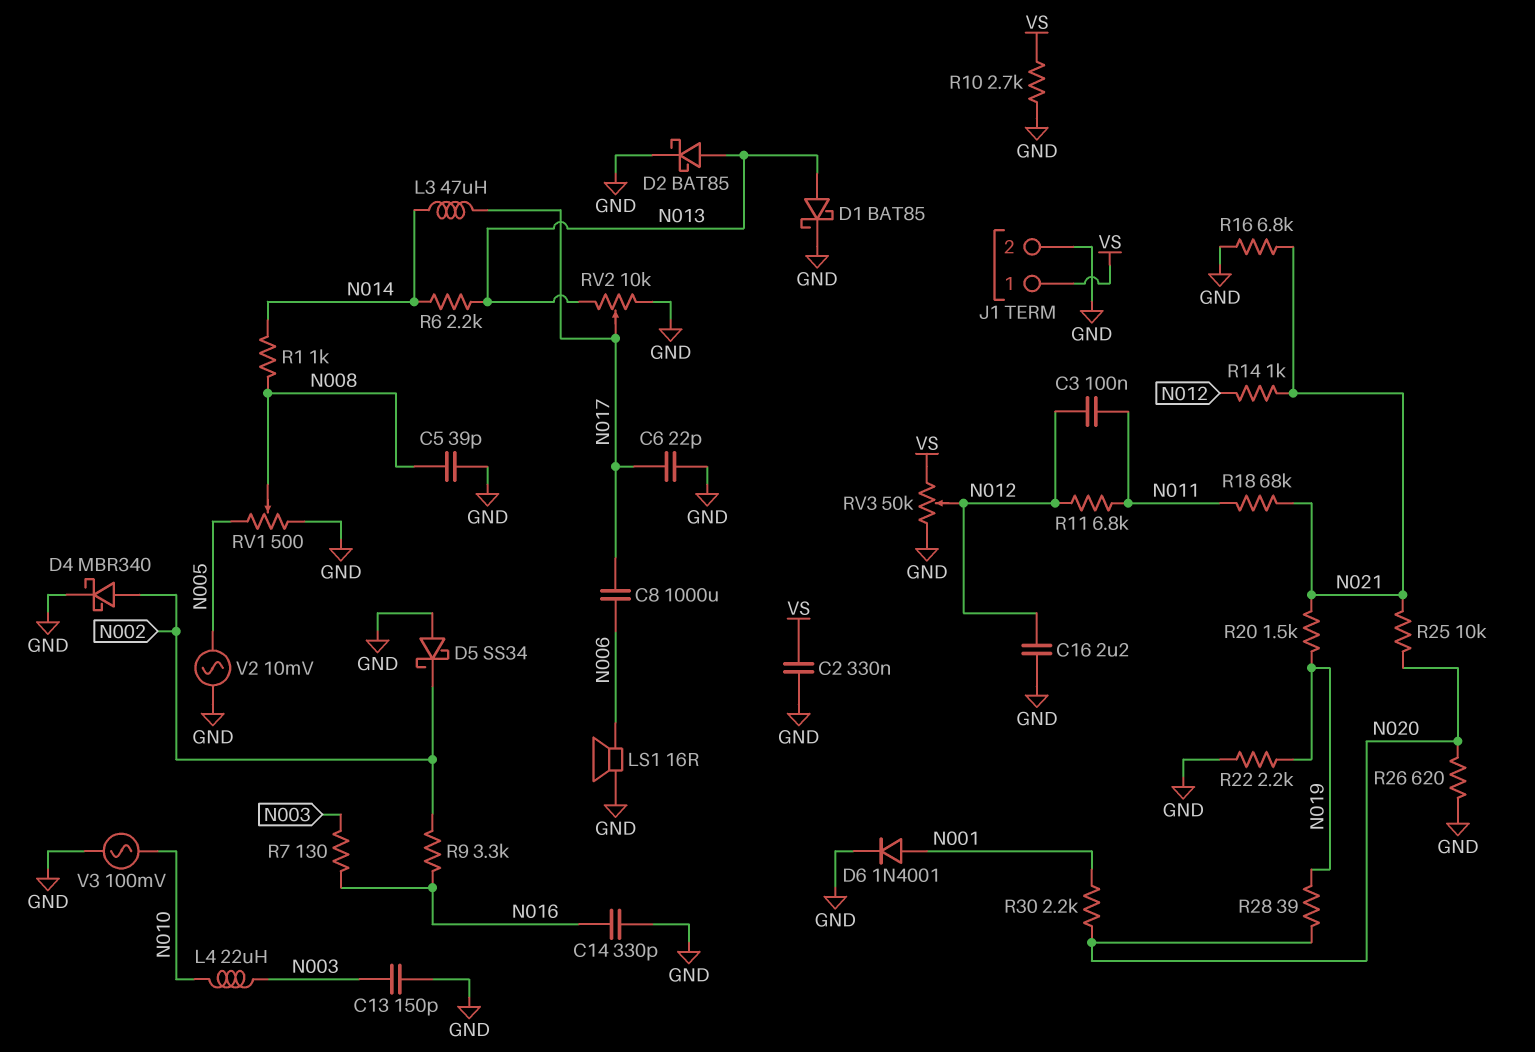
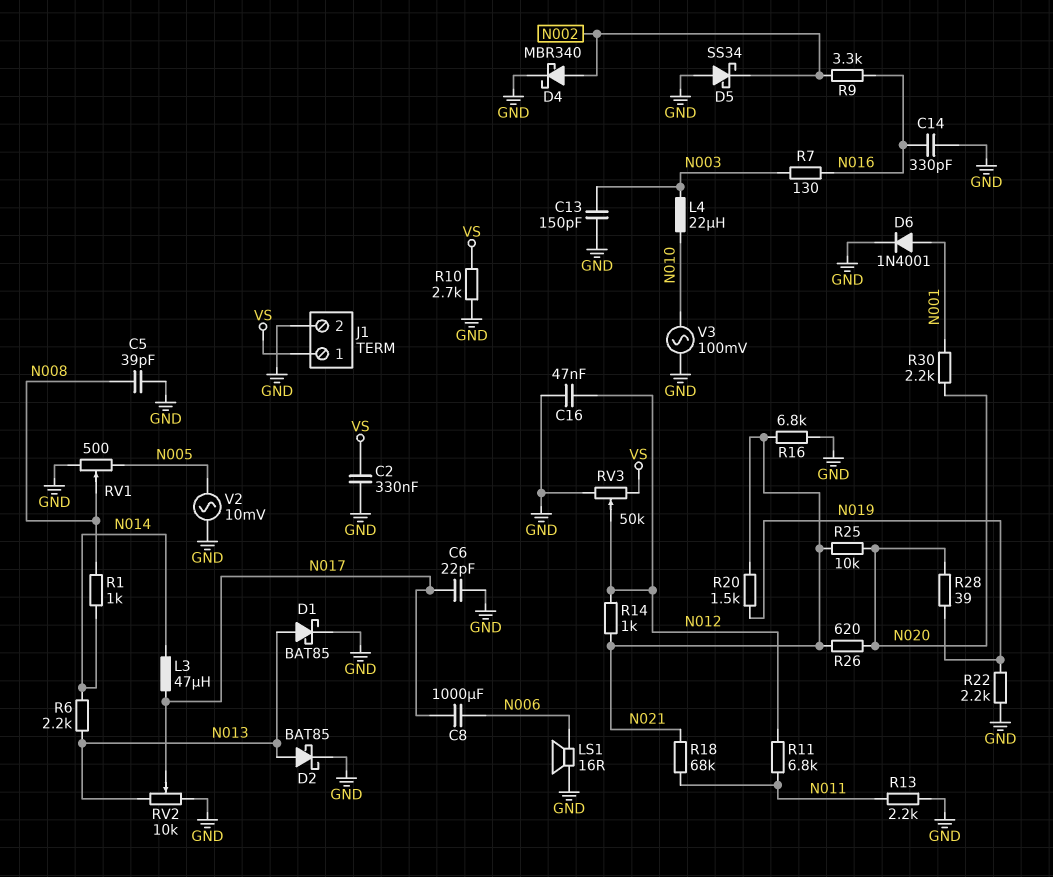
C3: 100nF (N011, N012) -> none
C16: 2.2uF (GND, N012) -> 47nF (GND, N012)
R13: none -> 2.2k (GND, N011)
R26: 620 (GND, N020) -> 620 (N020, N021)

